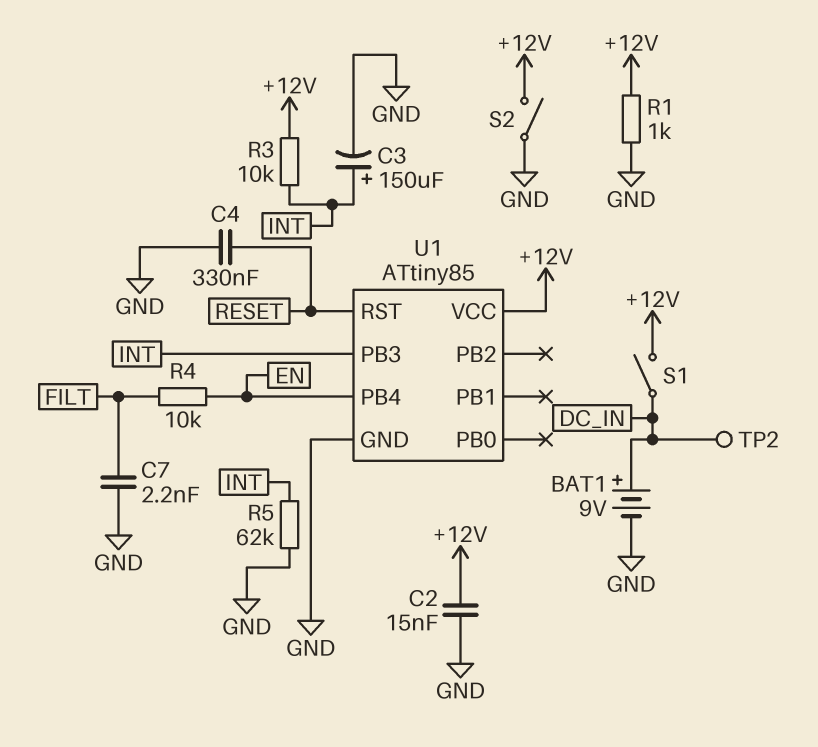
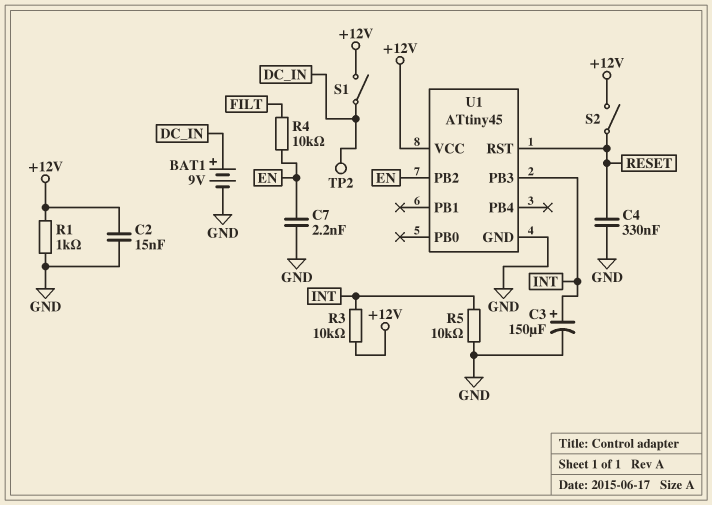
C7: 2.2nF (FILT, GND) -> 2.2nF (EN, GND)
R5: 62k (GND, INT) -> 10k (GND, INT)
S2: switch (+12V, GND) -> switch (+12V, RESET)
U1: ATtiny85 -> ATtiny45
U1 pin PB2: none -> EN
U1 pin PB4: EN -> none

